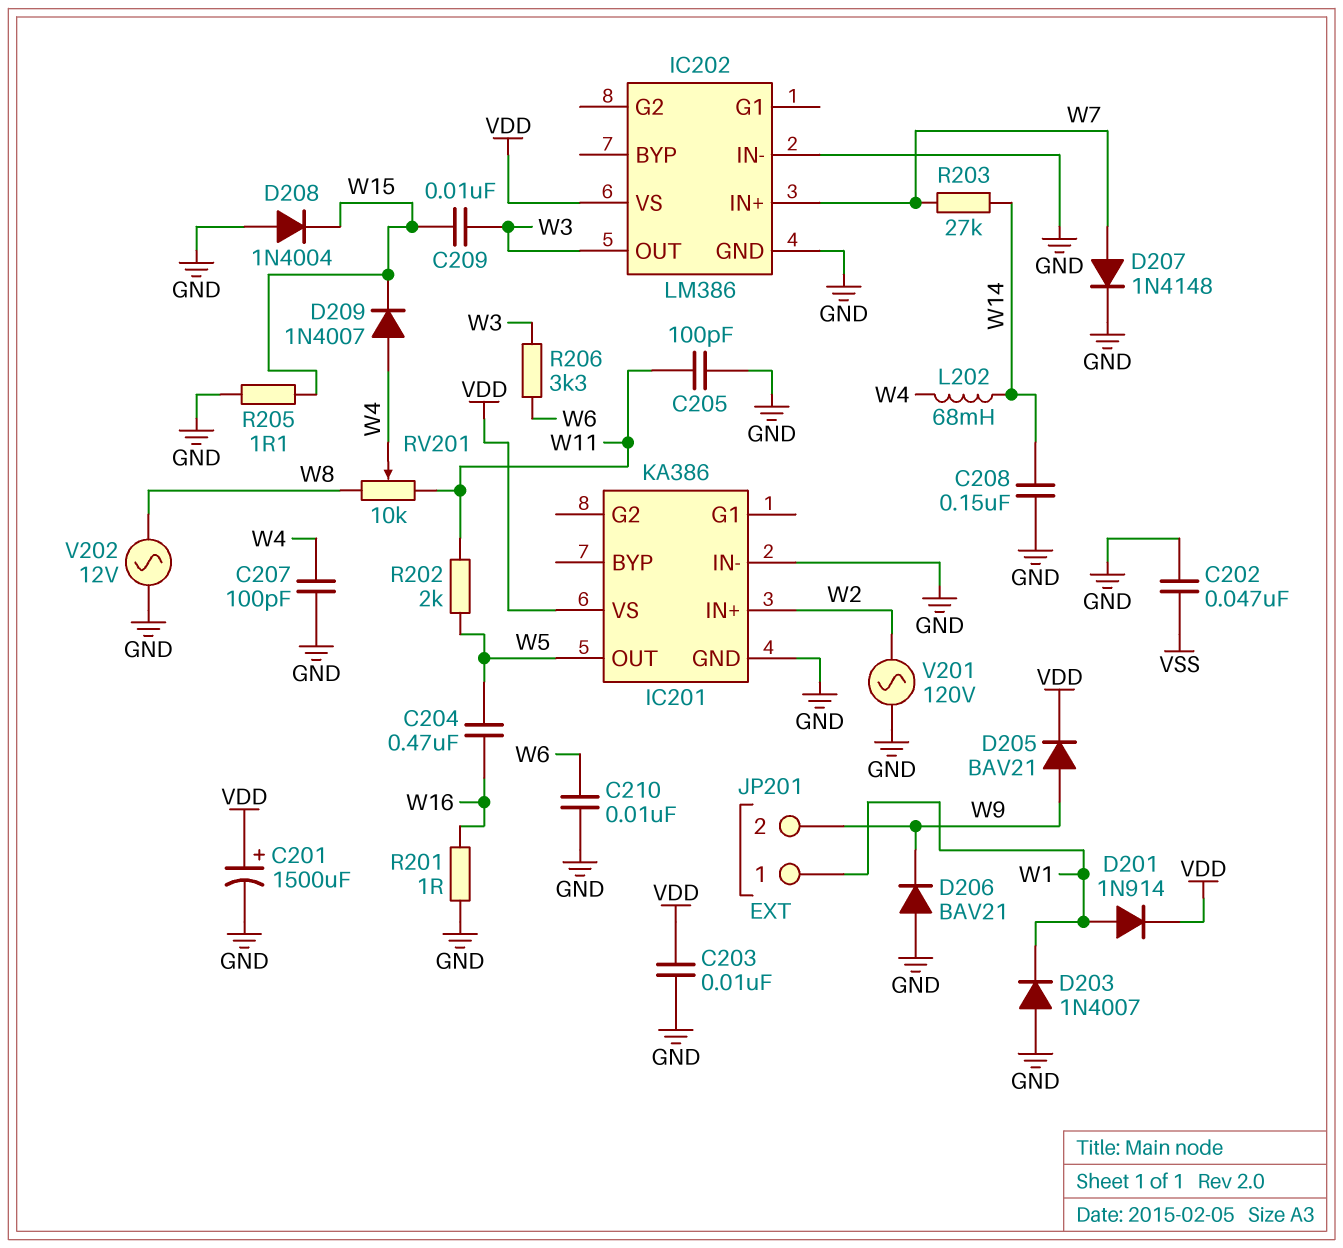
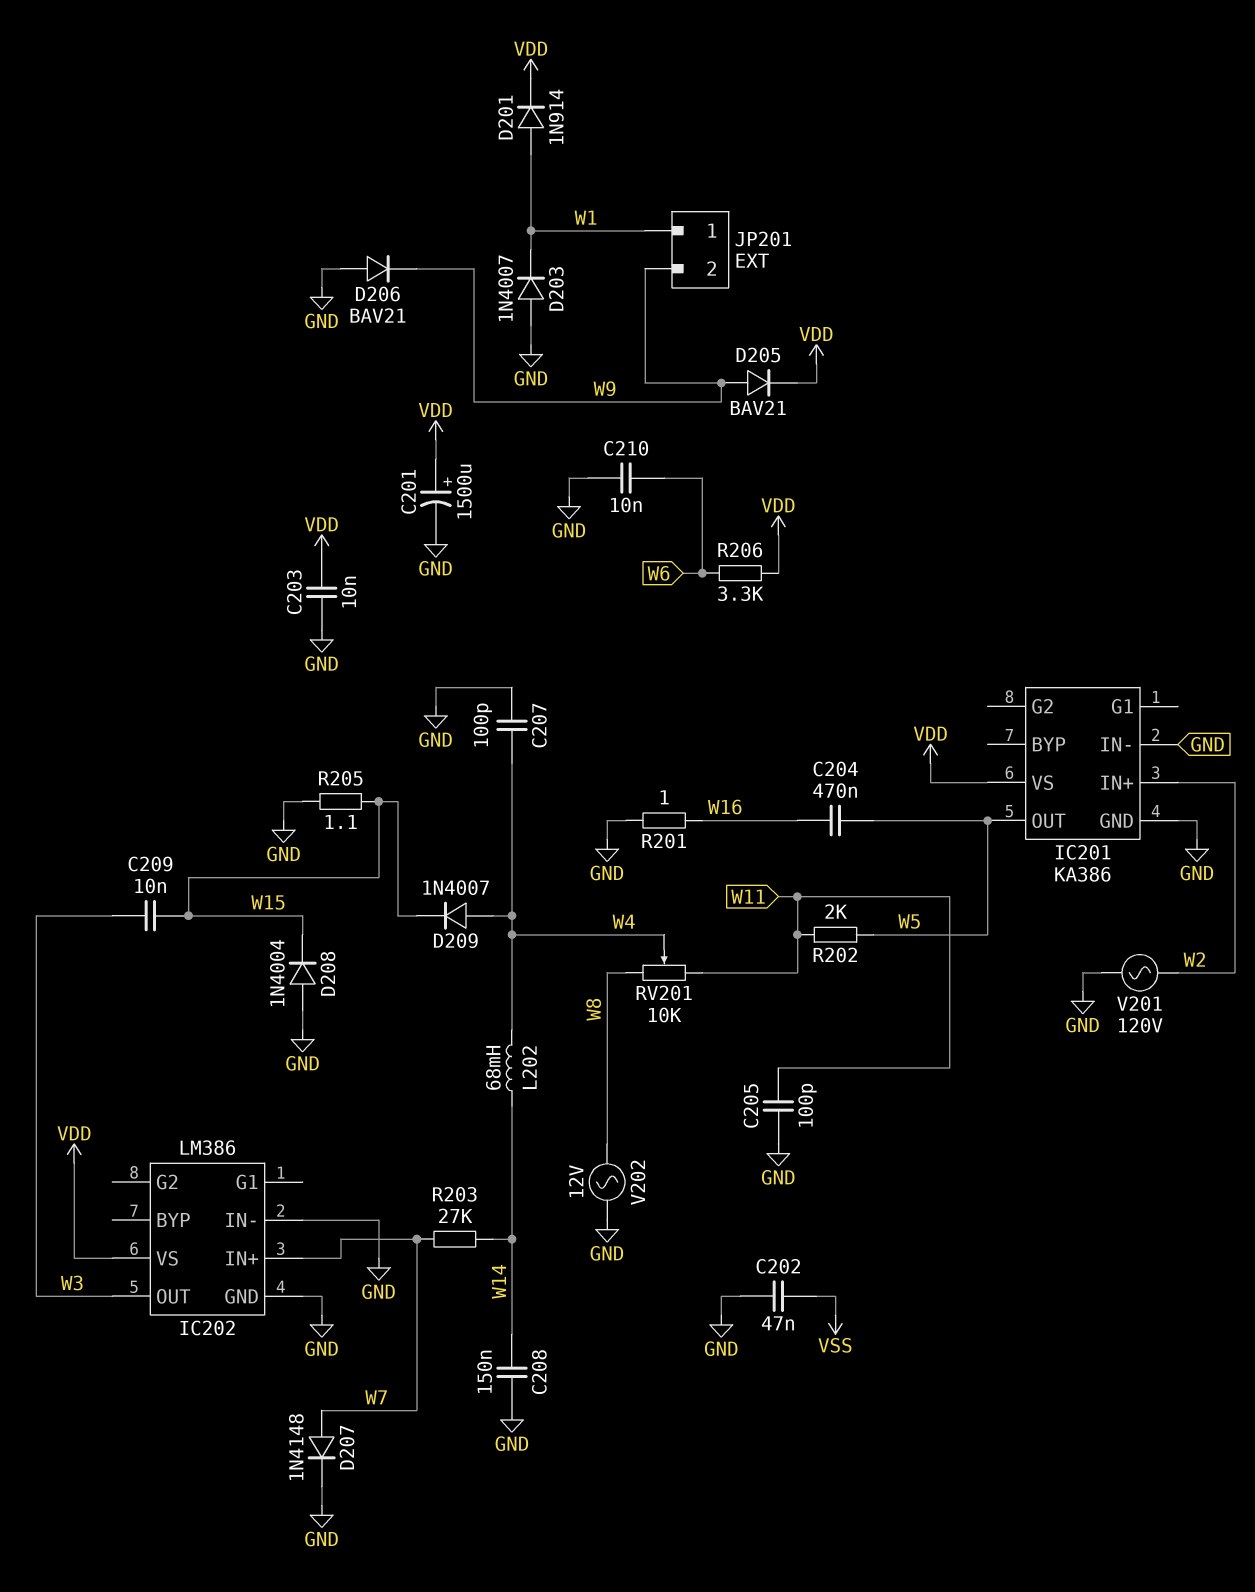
R206: 3.3k (W3, W6) -> 3.3k (VDD, W6)

